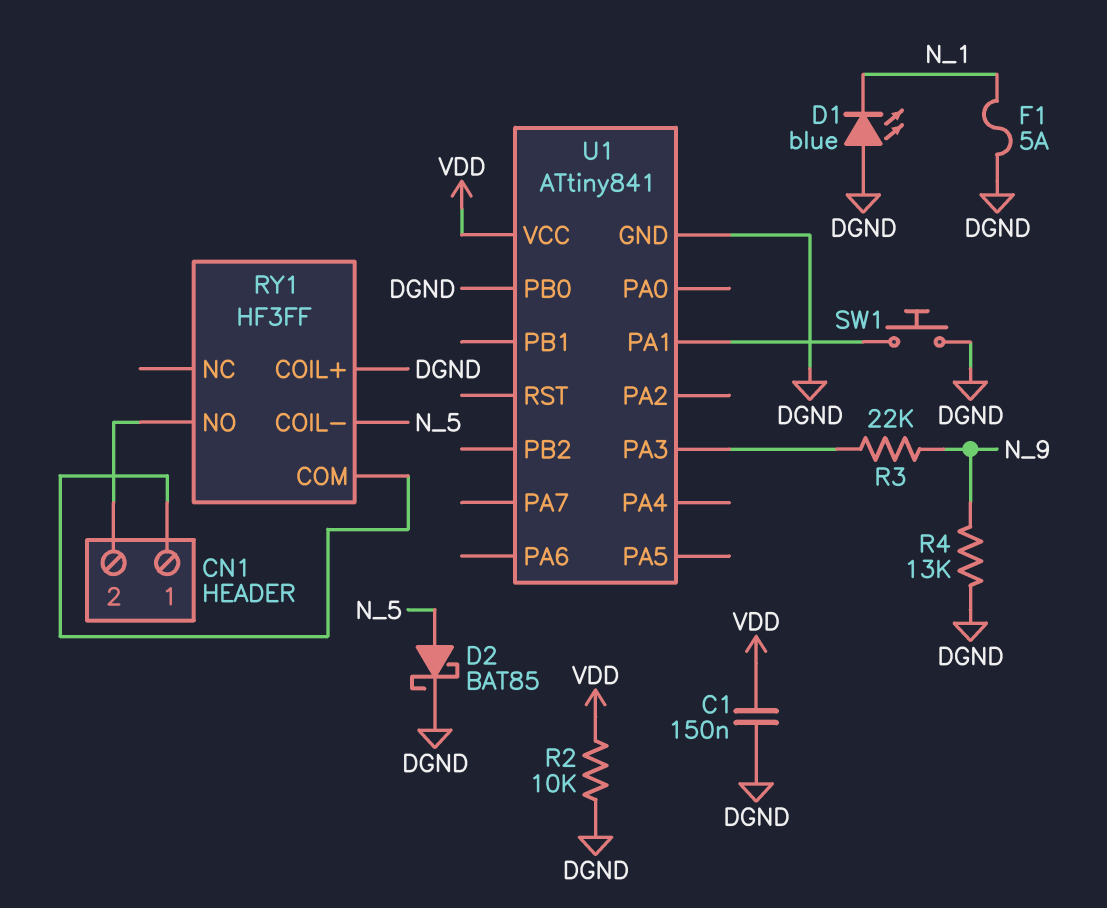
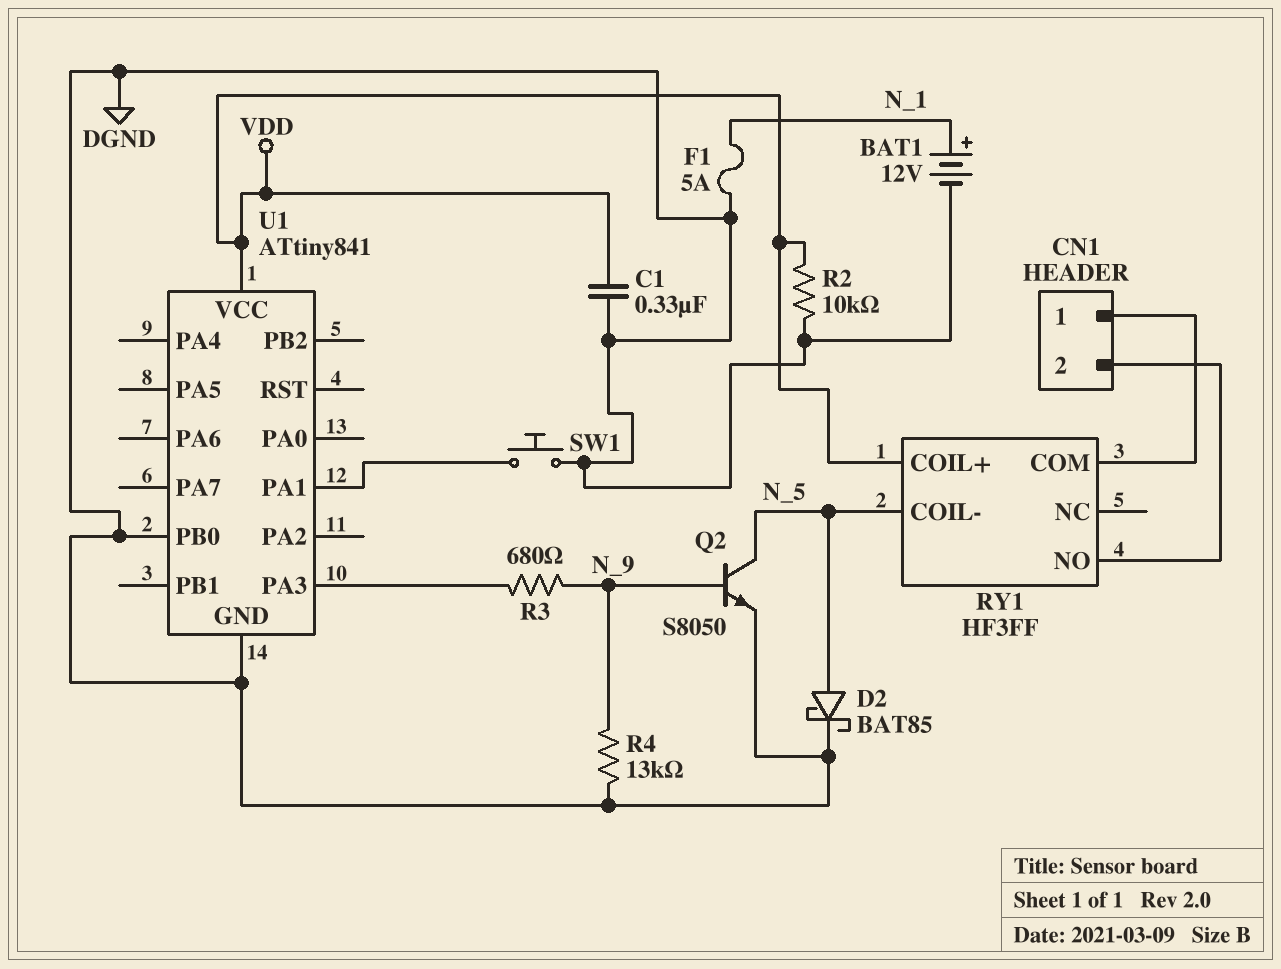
BAT1: none -> 12V (plus N_1, minus DGND)
C1: 150nF (DGND, VDD) -> 330nF (DGND, VDD)
D1: LED blue (A DGND, K N_1) -> none
Q2: none -> NPN S8050 (B N_9, C N_5, E DGND)
R3: 22k (N_9, U1/PA3) -> 680 (N_9, U1/PA3)
RY1 pin COIL+: DGND -> VDD

